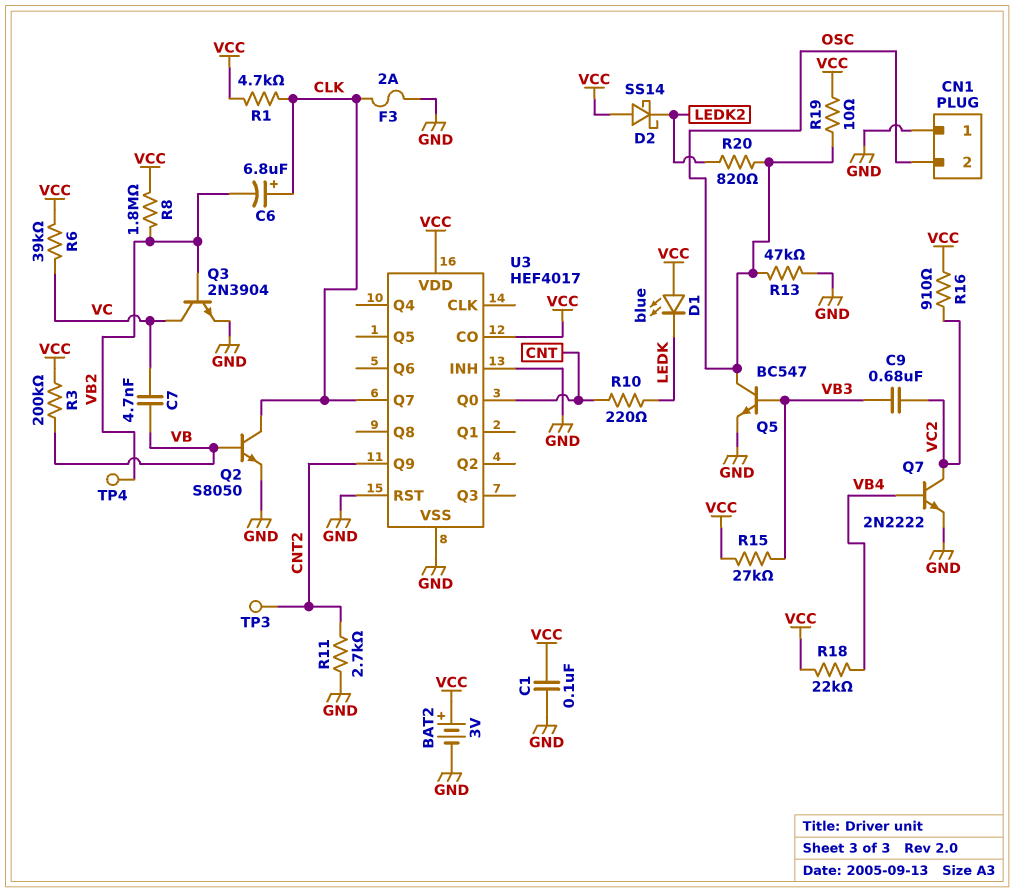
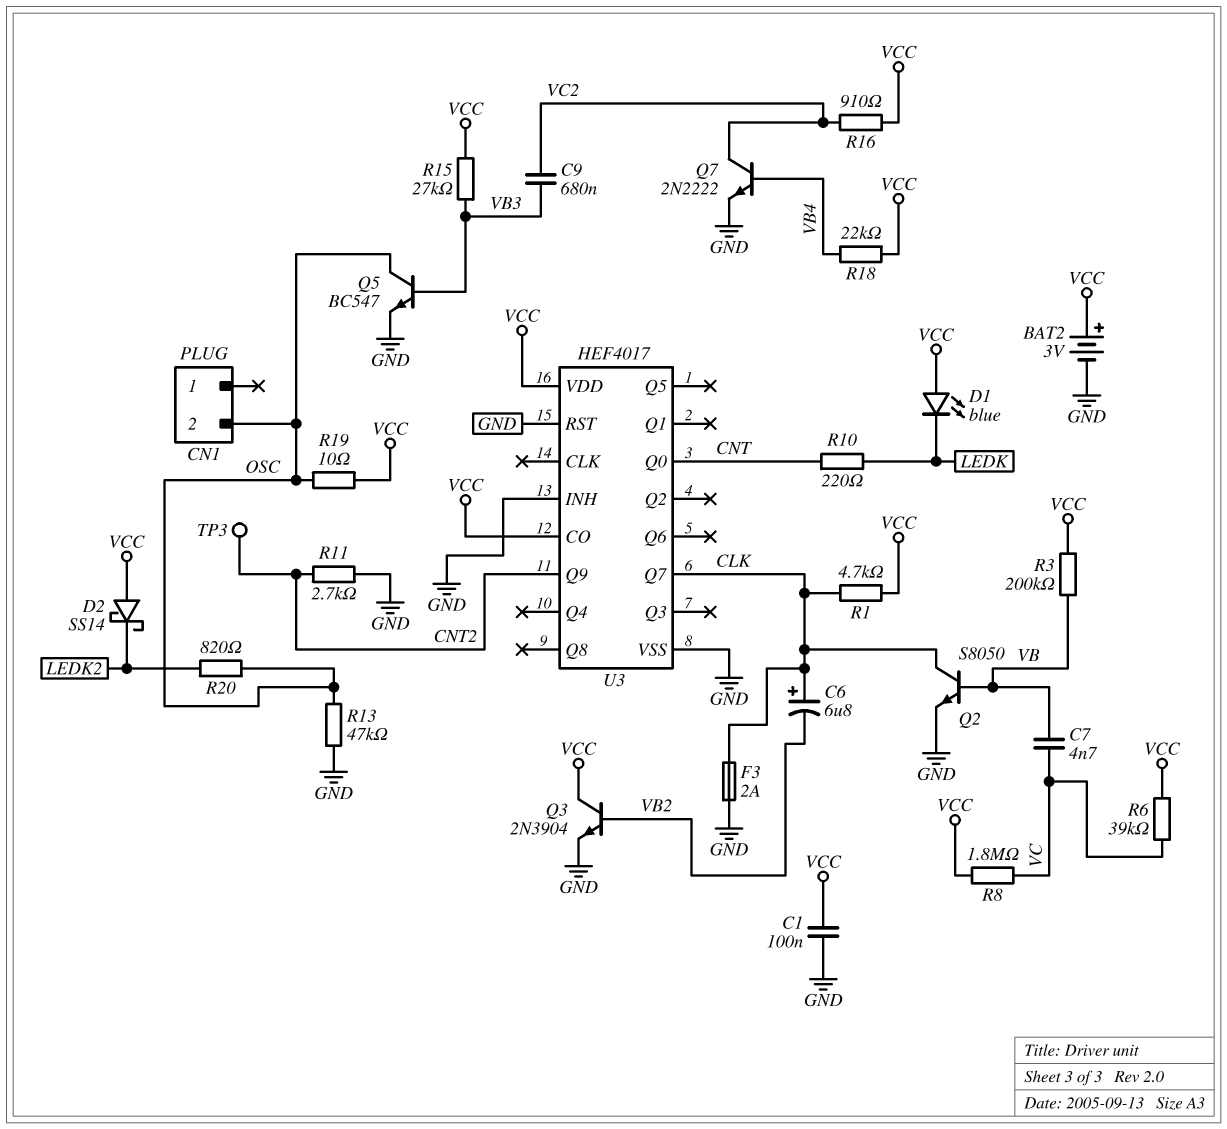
CN1 pin 1: GND -> none
Q3: NPN 2N3904 (B VB2, C VC, E GND) -> NPN 2N3904 (B VB2, C VCC, E GND)
R8: 1.8M (VB2, VCC) -> 1.8M (VC, VCC)
TP4: test point (VB2) -> none

